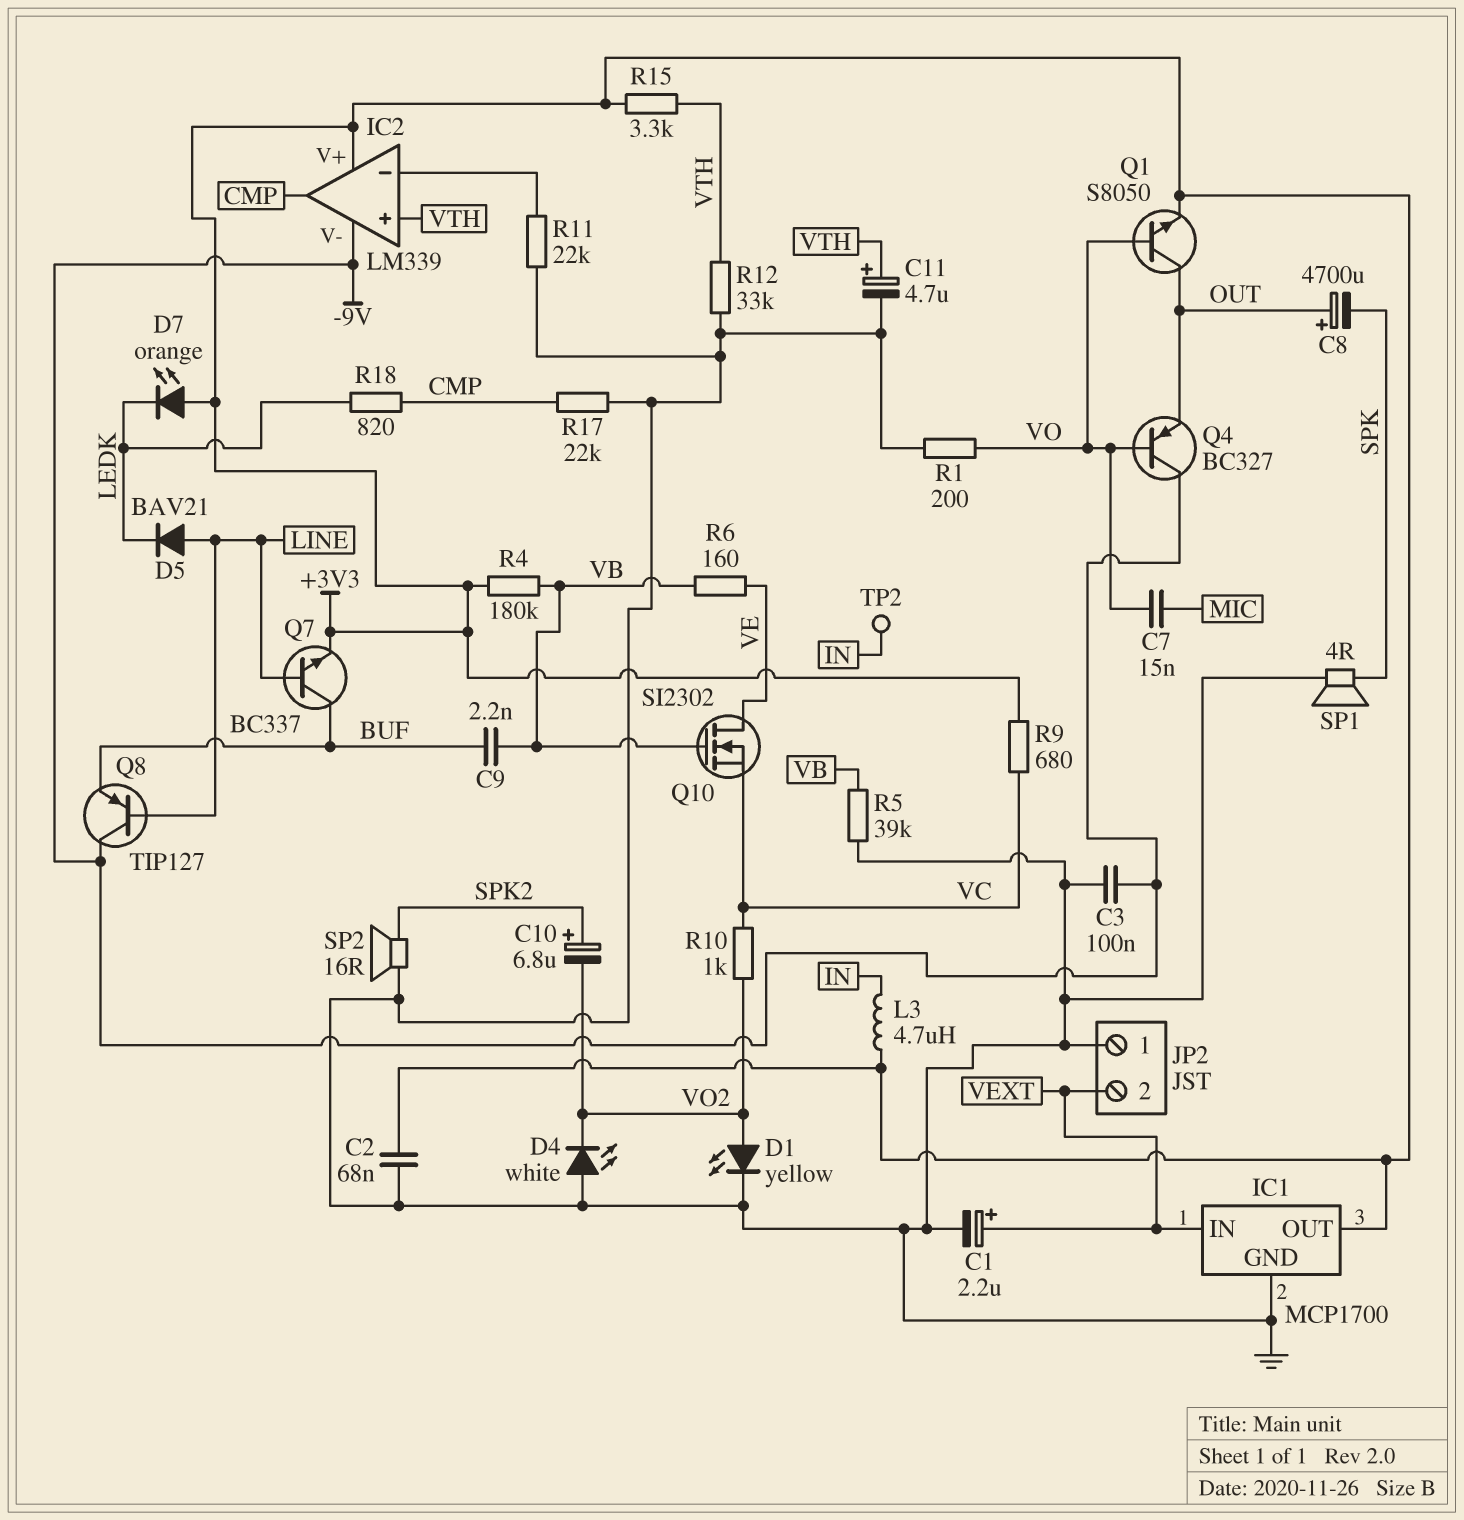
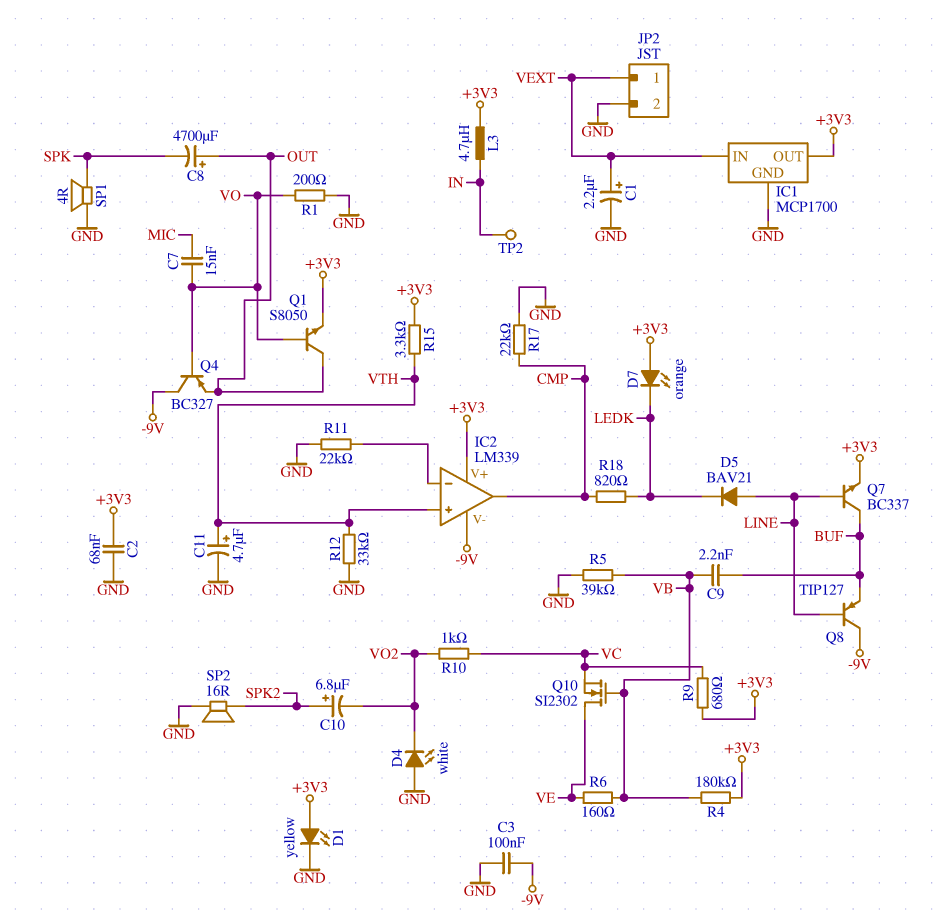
D1: LED yellow (A VO2, K GND) -> LED yellow (A +3V3, K GND)
JP2 pin 1: GND -> VEXT
JP2 pin 2: VEXT -> GND

